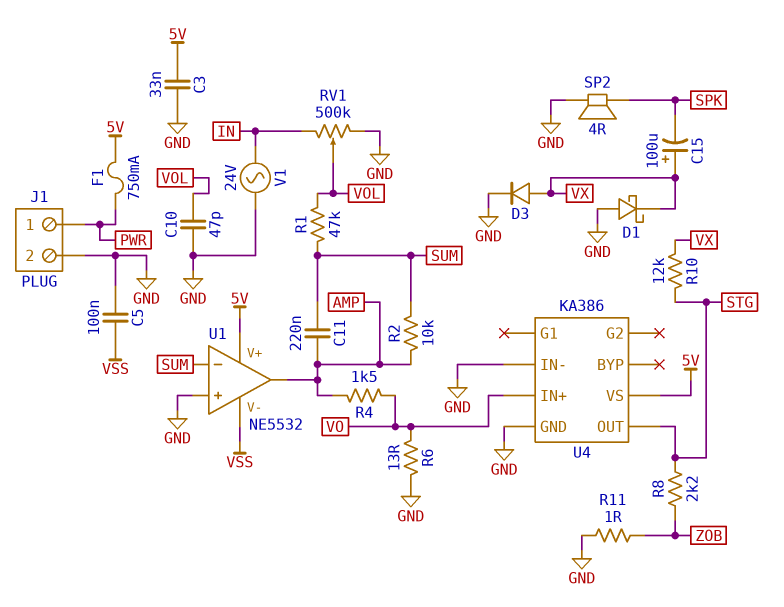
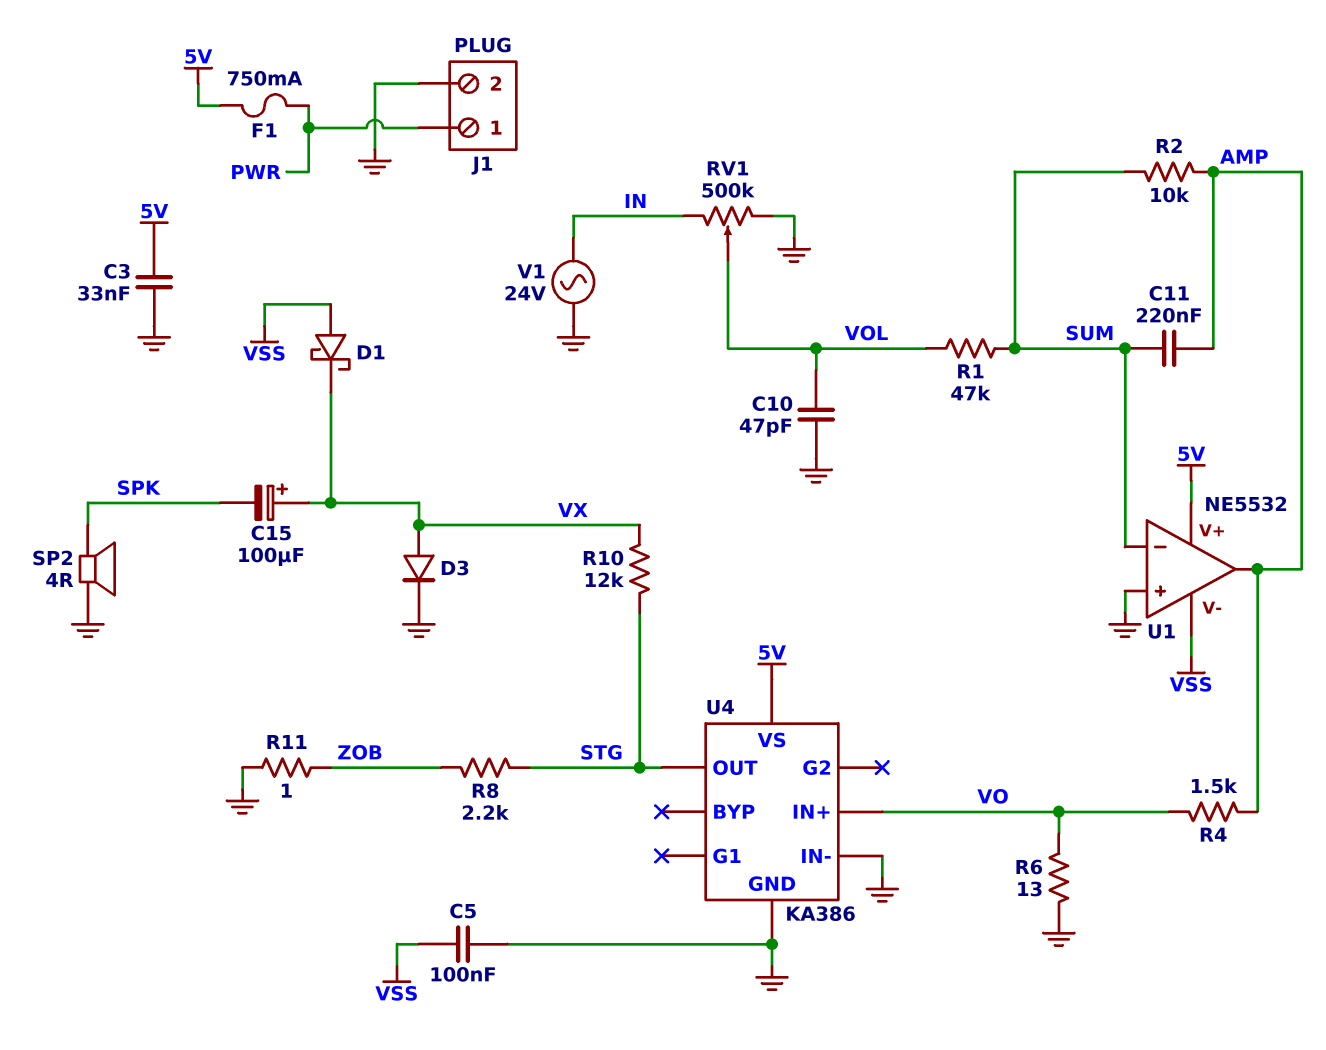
D1: schottky (A GND, K VX) -> schottky (A VSS, K VX)

